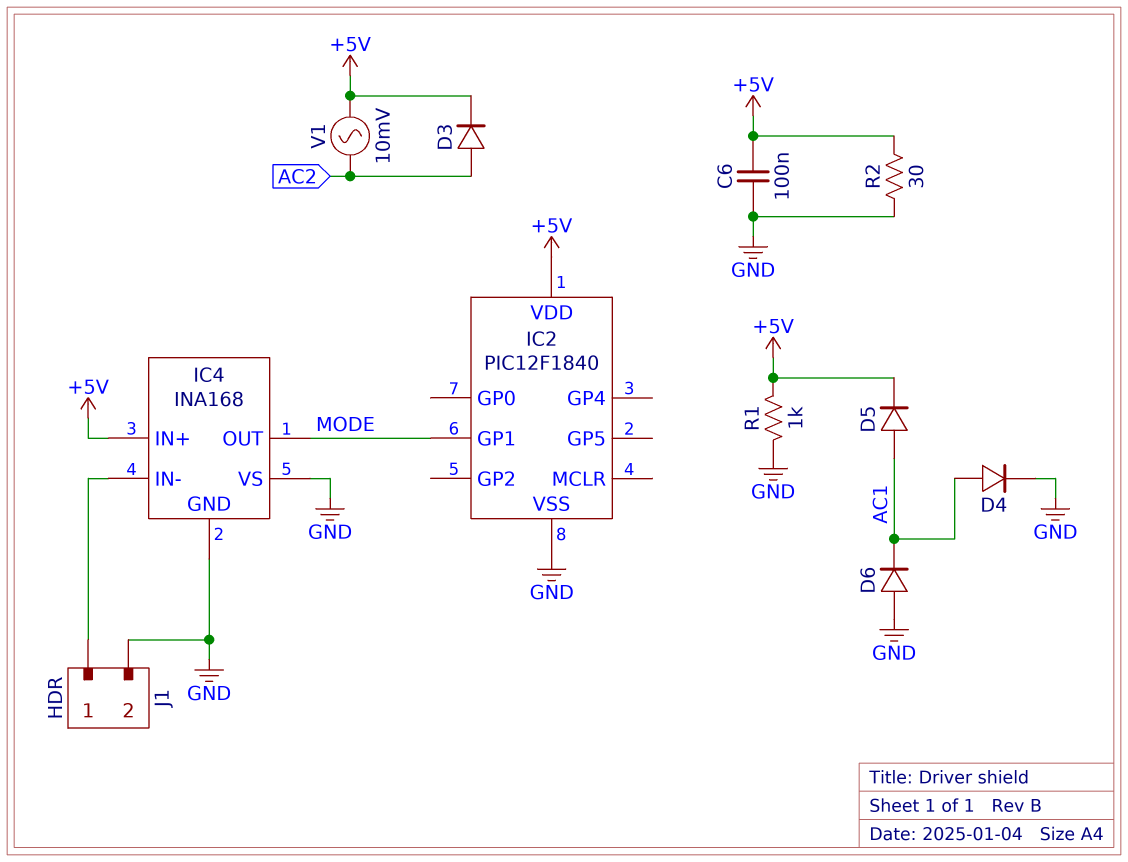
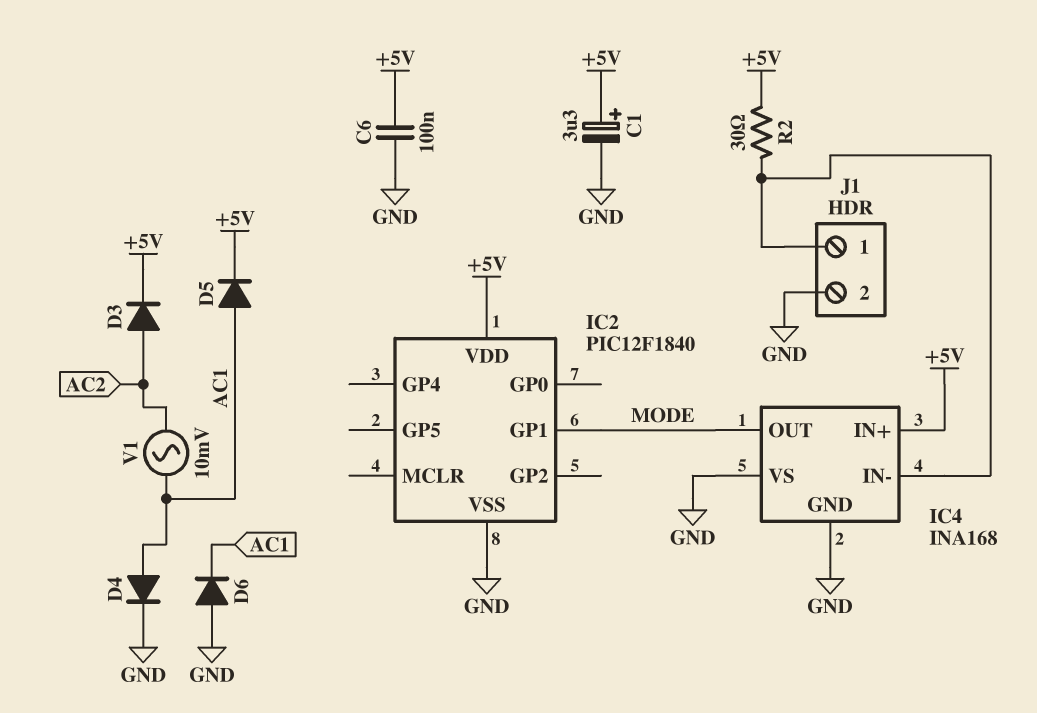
C1: none -> 3.3uF (plus +5V, minus GND)
R1: 1k (+5V, GND) -> none
R2: 30 (+5V, GND) -> 30 (+5V, IC4/IN-)
V1: AC 10mV (+5V, AC2) -> AC 10mV (AC1, AC2)

